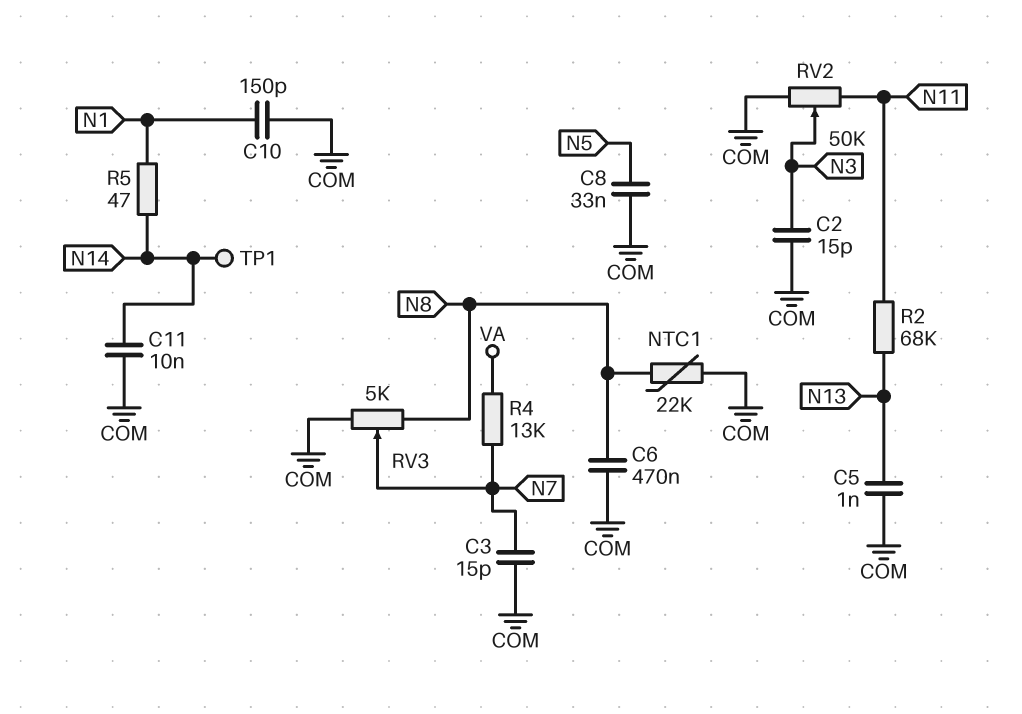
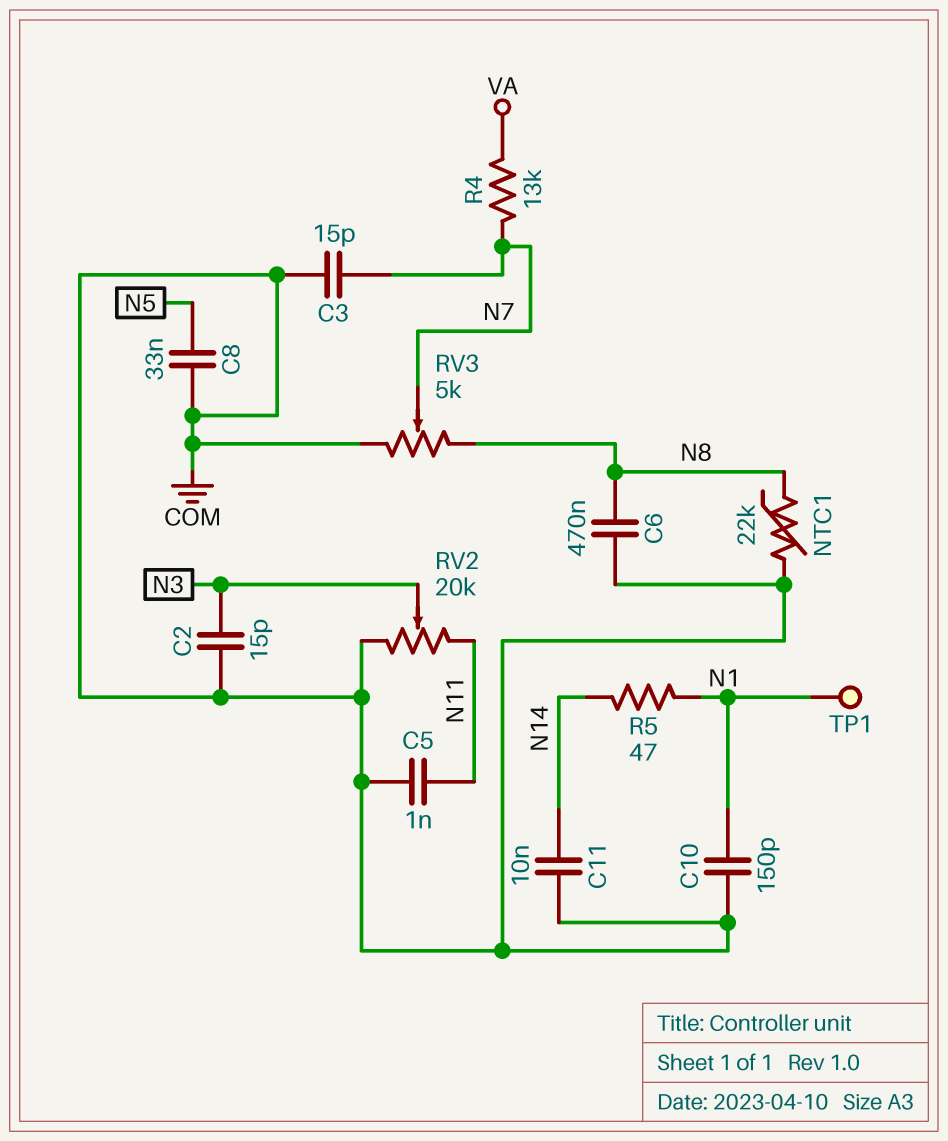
C5: 1nF (COM, N13) -> 1nF (COM, N11)
R2: 68k (N11, N13) -> none
RV2: 50k (COM, N11, wiper N3) -> 20k (COM, N11, wiper N3)
TP1: test point (N14) -> test point (N1)

